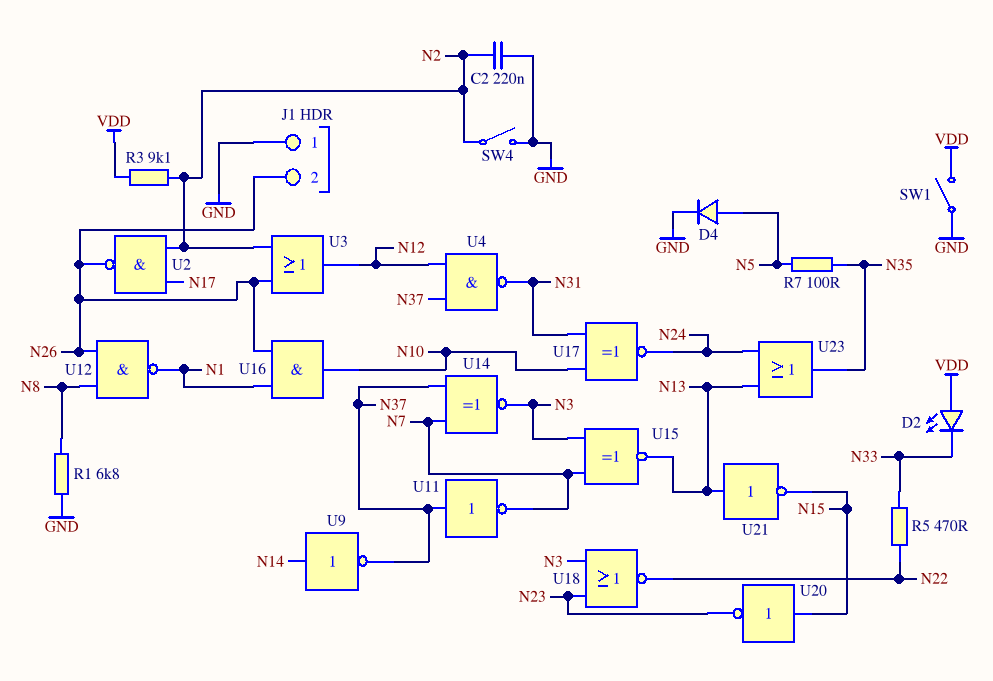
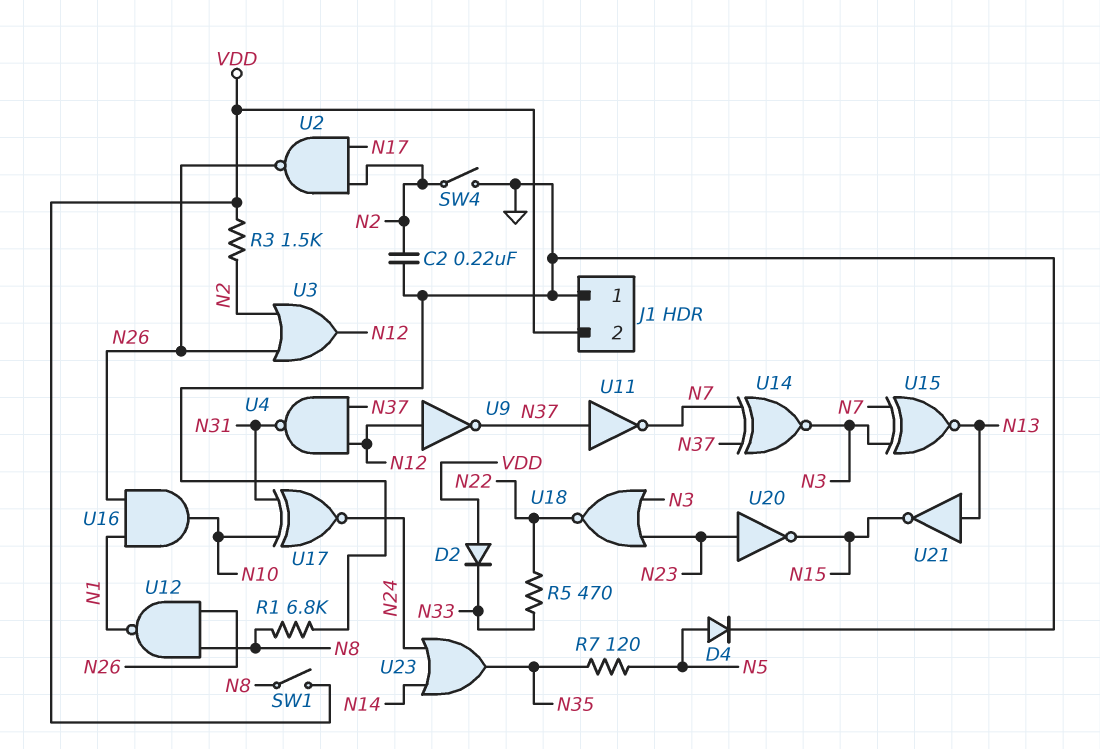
D2: LED (A VDD, K N33) -> diode (A VDD, K N33)
J1 pin 2: N26 -> VDD
R3: 9.1k (N2, VDD) -> 1.5k (N2, VDD)
R7: 100 (N5, N35) -> 120 (N5, N35)
SW1: switch (GND, VDD) -> switch (N8, VDD)
U9: NOT (in N14, out N37) -> NOT (in N12, out N37)
U20: NOT (in N15, out N23) -> NOT (in N23, out N15)
U23: OR (in N13, in N24, out N35) -> OR (in N14, in N24, out N35)

